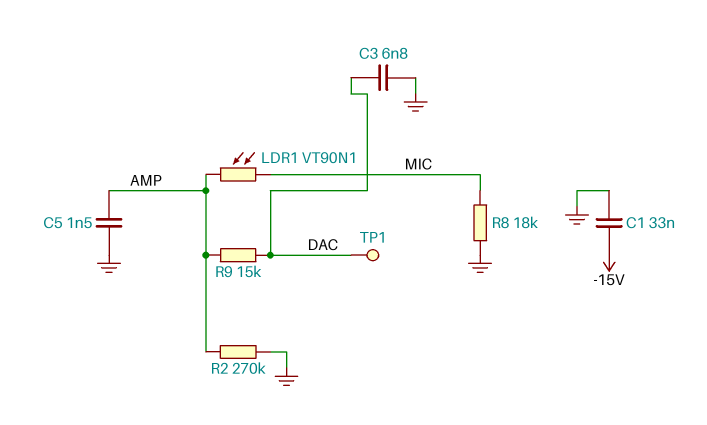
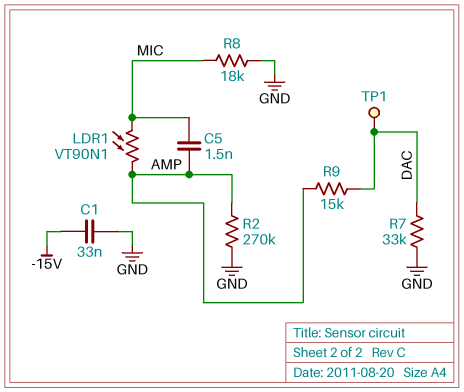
C3: 6.8nF (DAC, GND) -> none
C5: 1.5nF (AMP, GND) -> 1.5nF (AMP, MIC)
R7: none -> 33k (DAC, GND)

